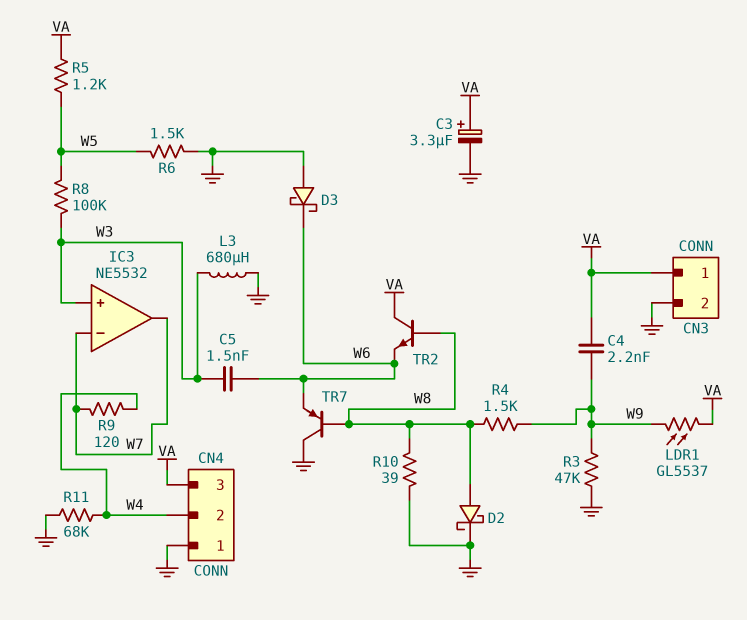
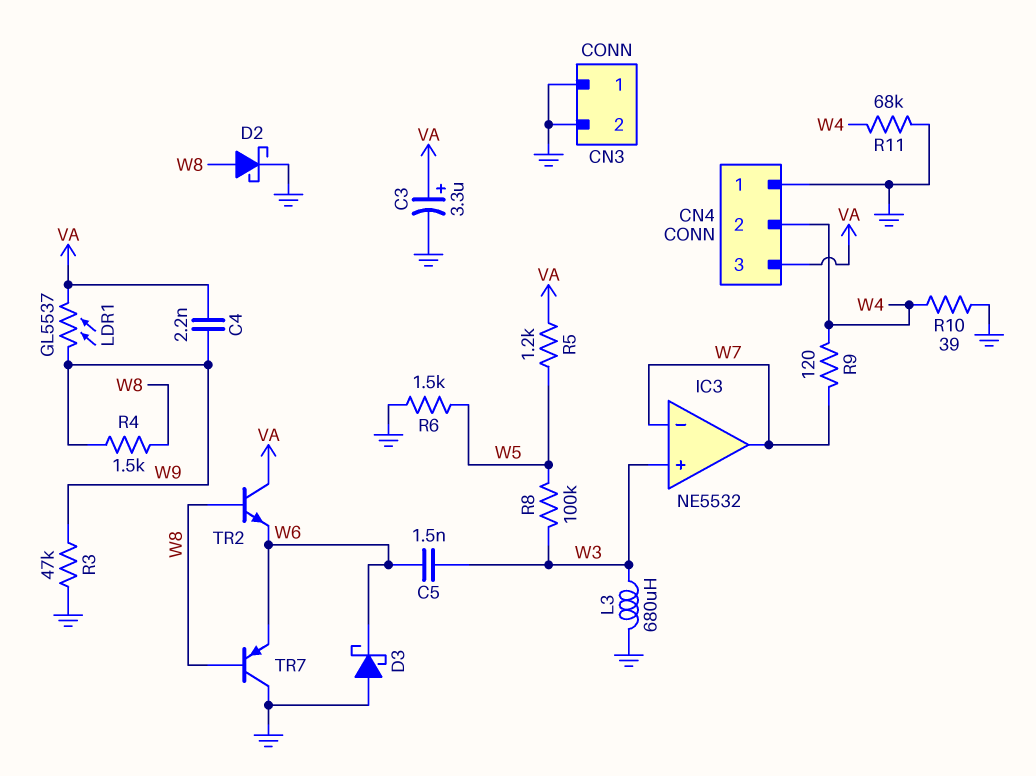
CN3 pin 1: VA -> GND
R10: 39 (GND, W8) -> 39 (GND, W4)

